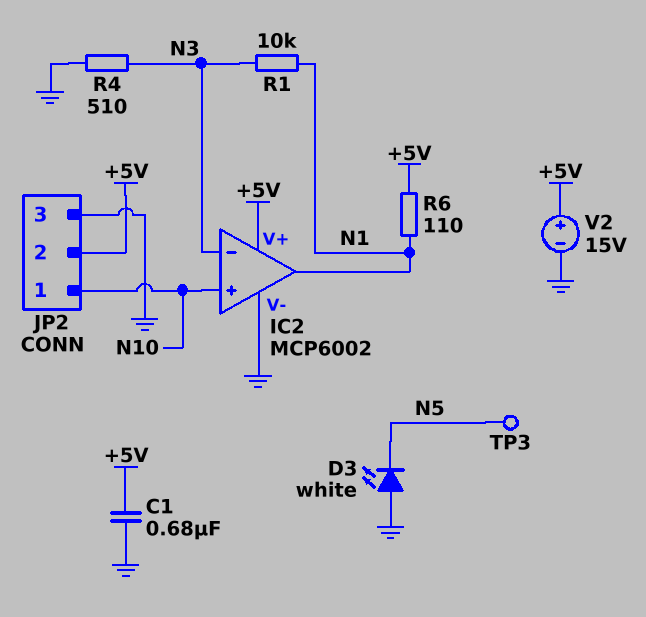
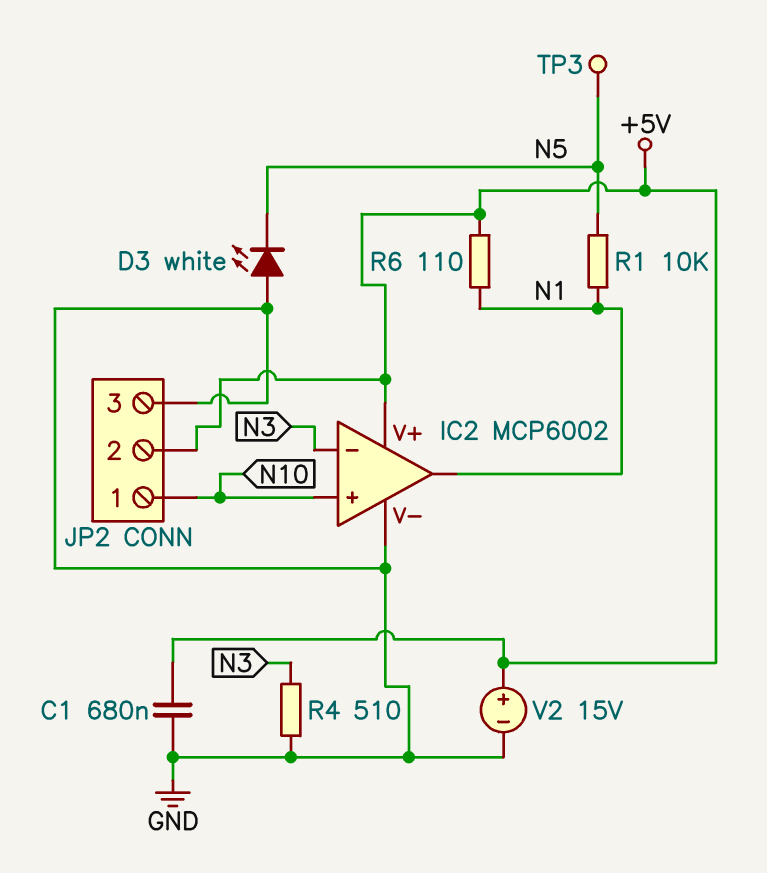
R1: 10k (N1, N3) -> 10k (N1, N5)

